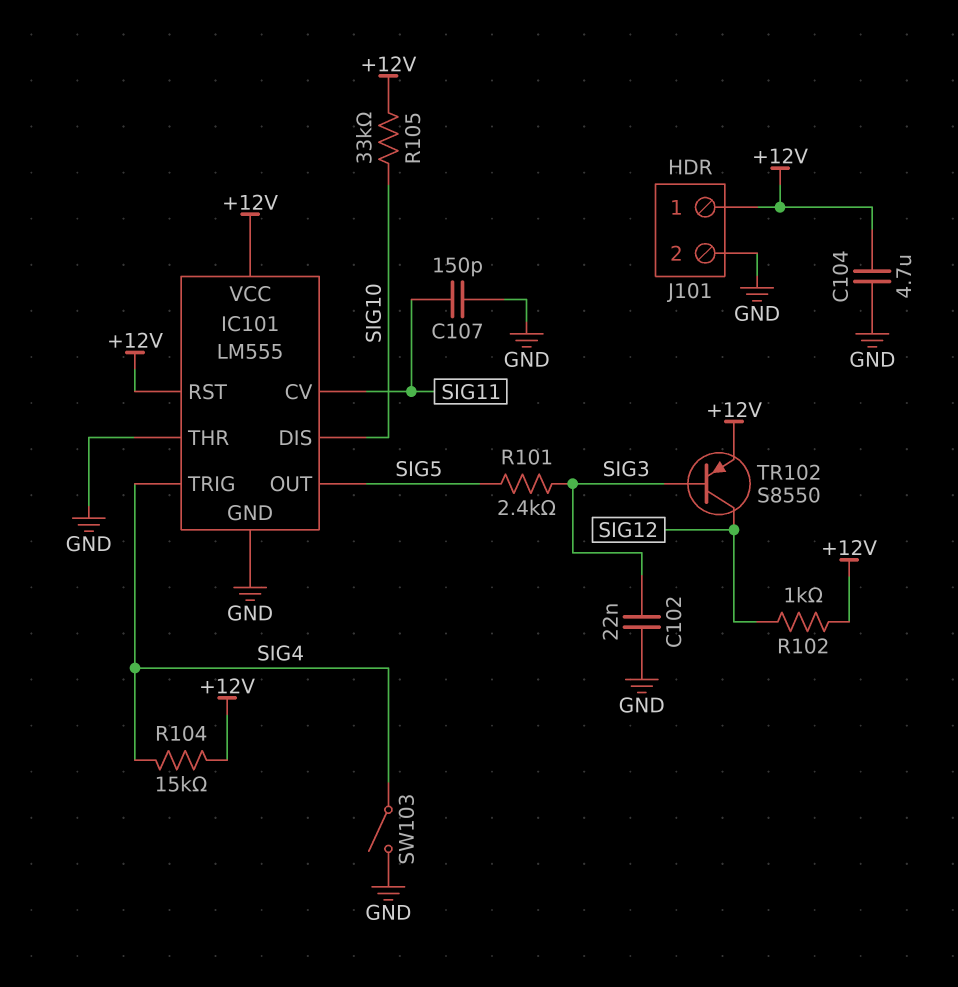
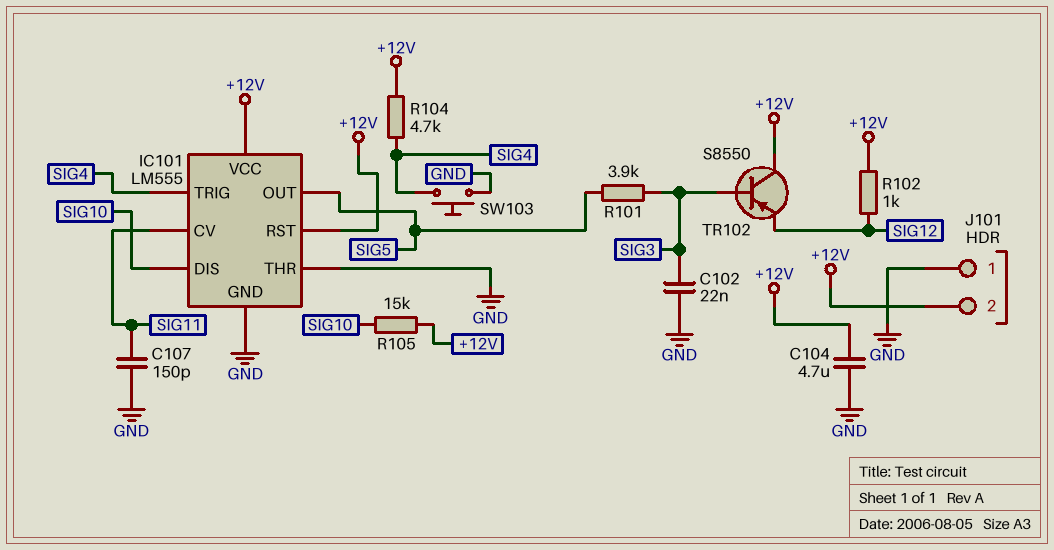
J101 pin 1: +12V -> GND
J101 pin 2: GND -> +12V
R101: 2.4k (SIG3, SIG5) -> 3.9k (SIG3, SIG5)
R104: 15k (+12V, SIG4) -> 4.7k (+12V, SIG4)
R105: 33k (+12V, SIG10) -> 15k (+12V, SIG10)
SW103: switch (GND, SIG4) -> button (GND, SIG4)
TR102: PNP S8550 (B SIG3, C SIG12, E +12V) -> PNP S8550 (B SIG3, C +12V, E SIG12)

